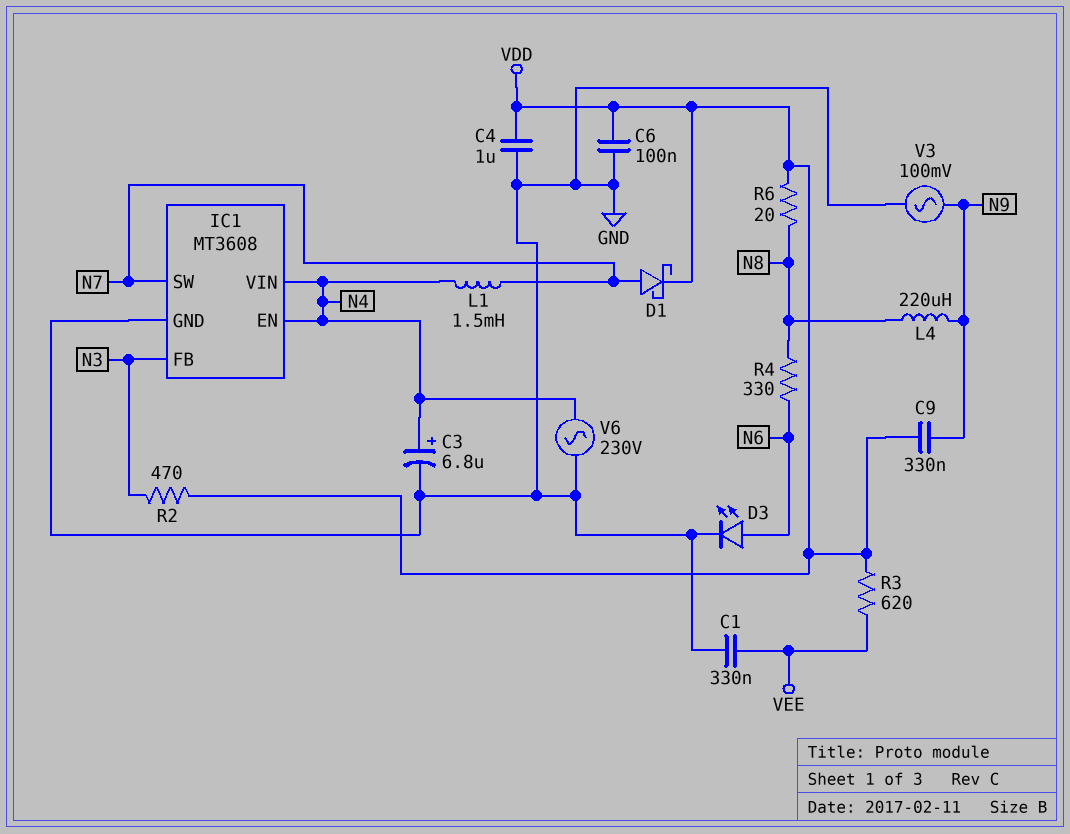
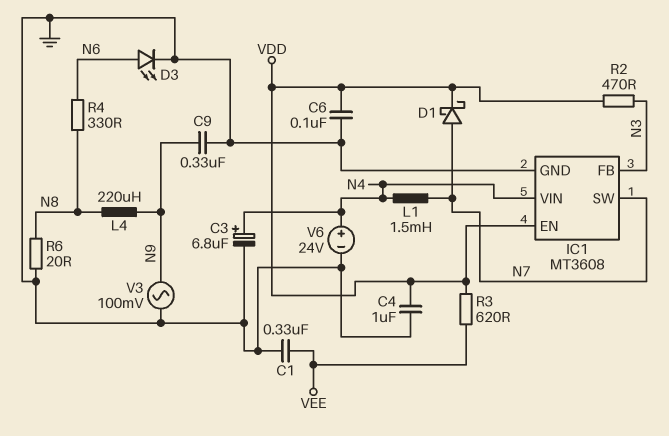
C9: 330nF (N9, VDD) -> 330nF (GND, N9)
IC1 pin EN: N4 -> VDD
R6: 20 (N8, VDD) -> 20 (GND, N8)
V6: AC 230V (GND, N4) -> 24V (plus N4, minus GND)

